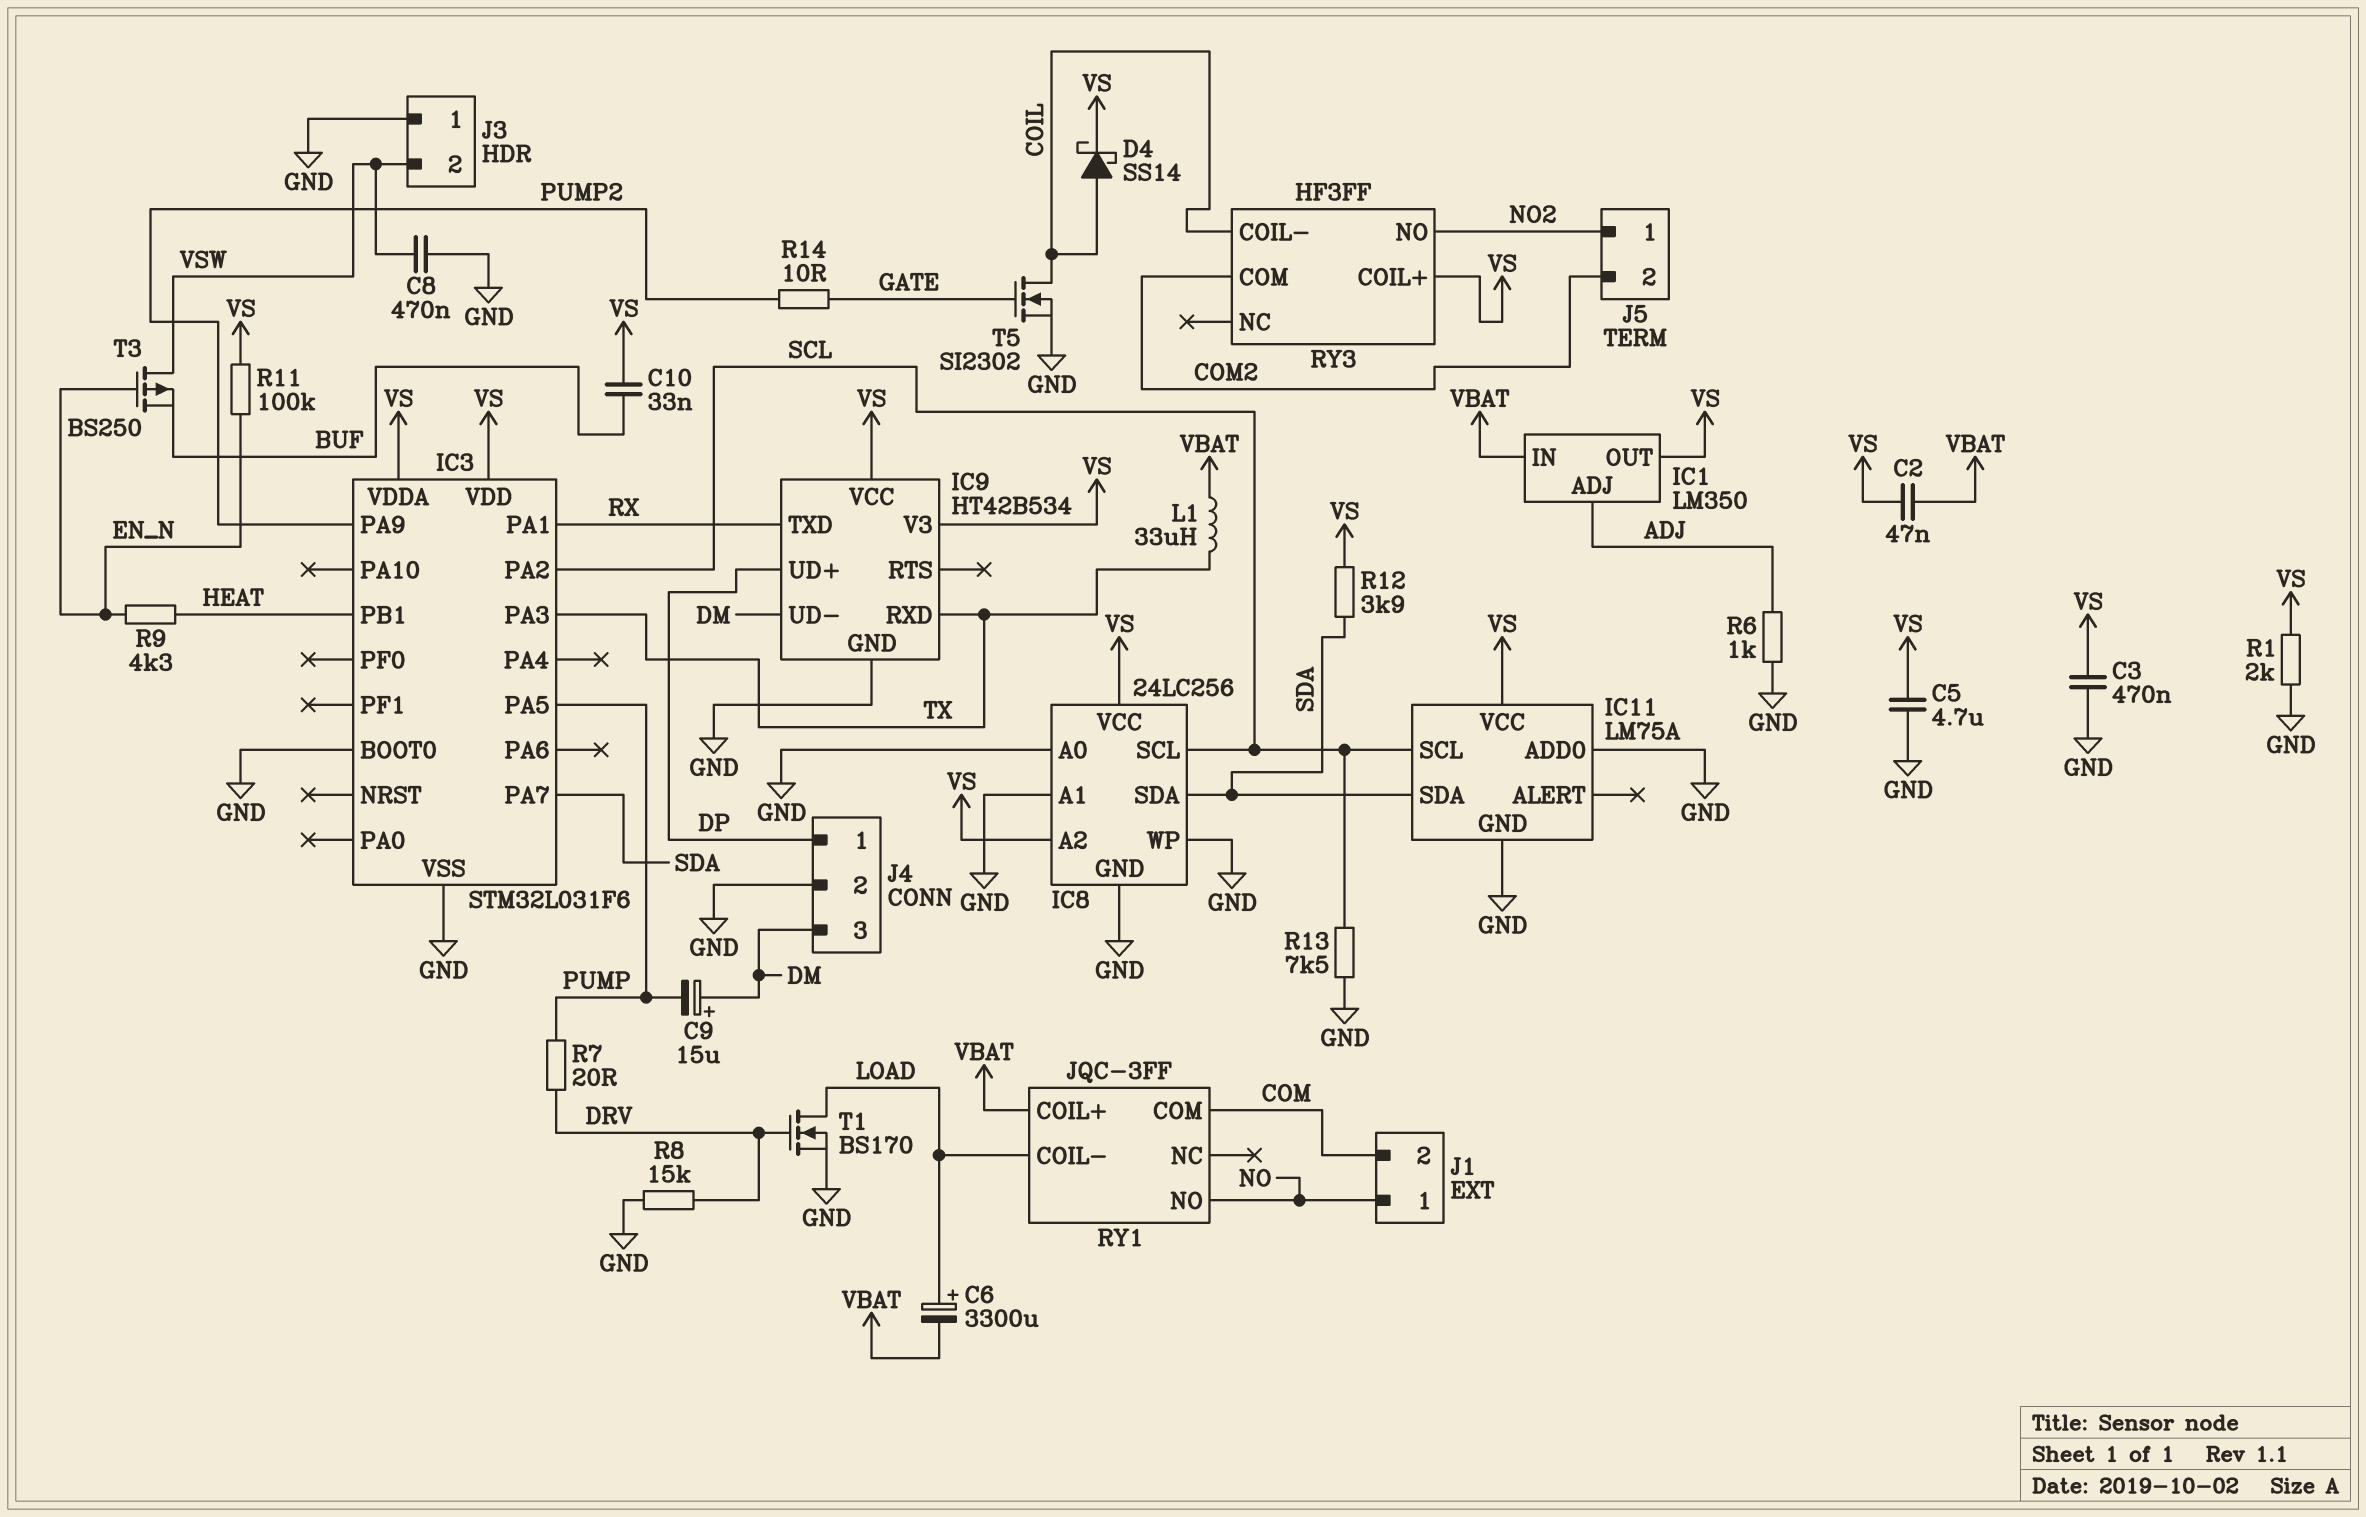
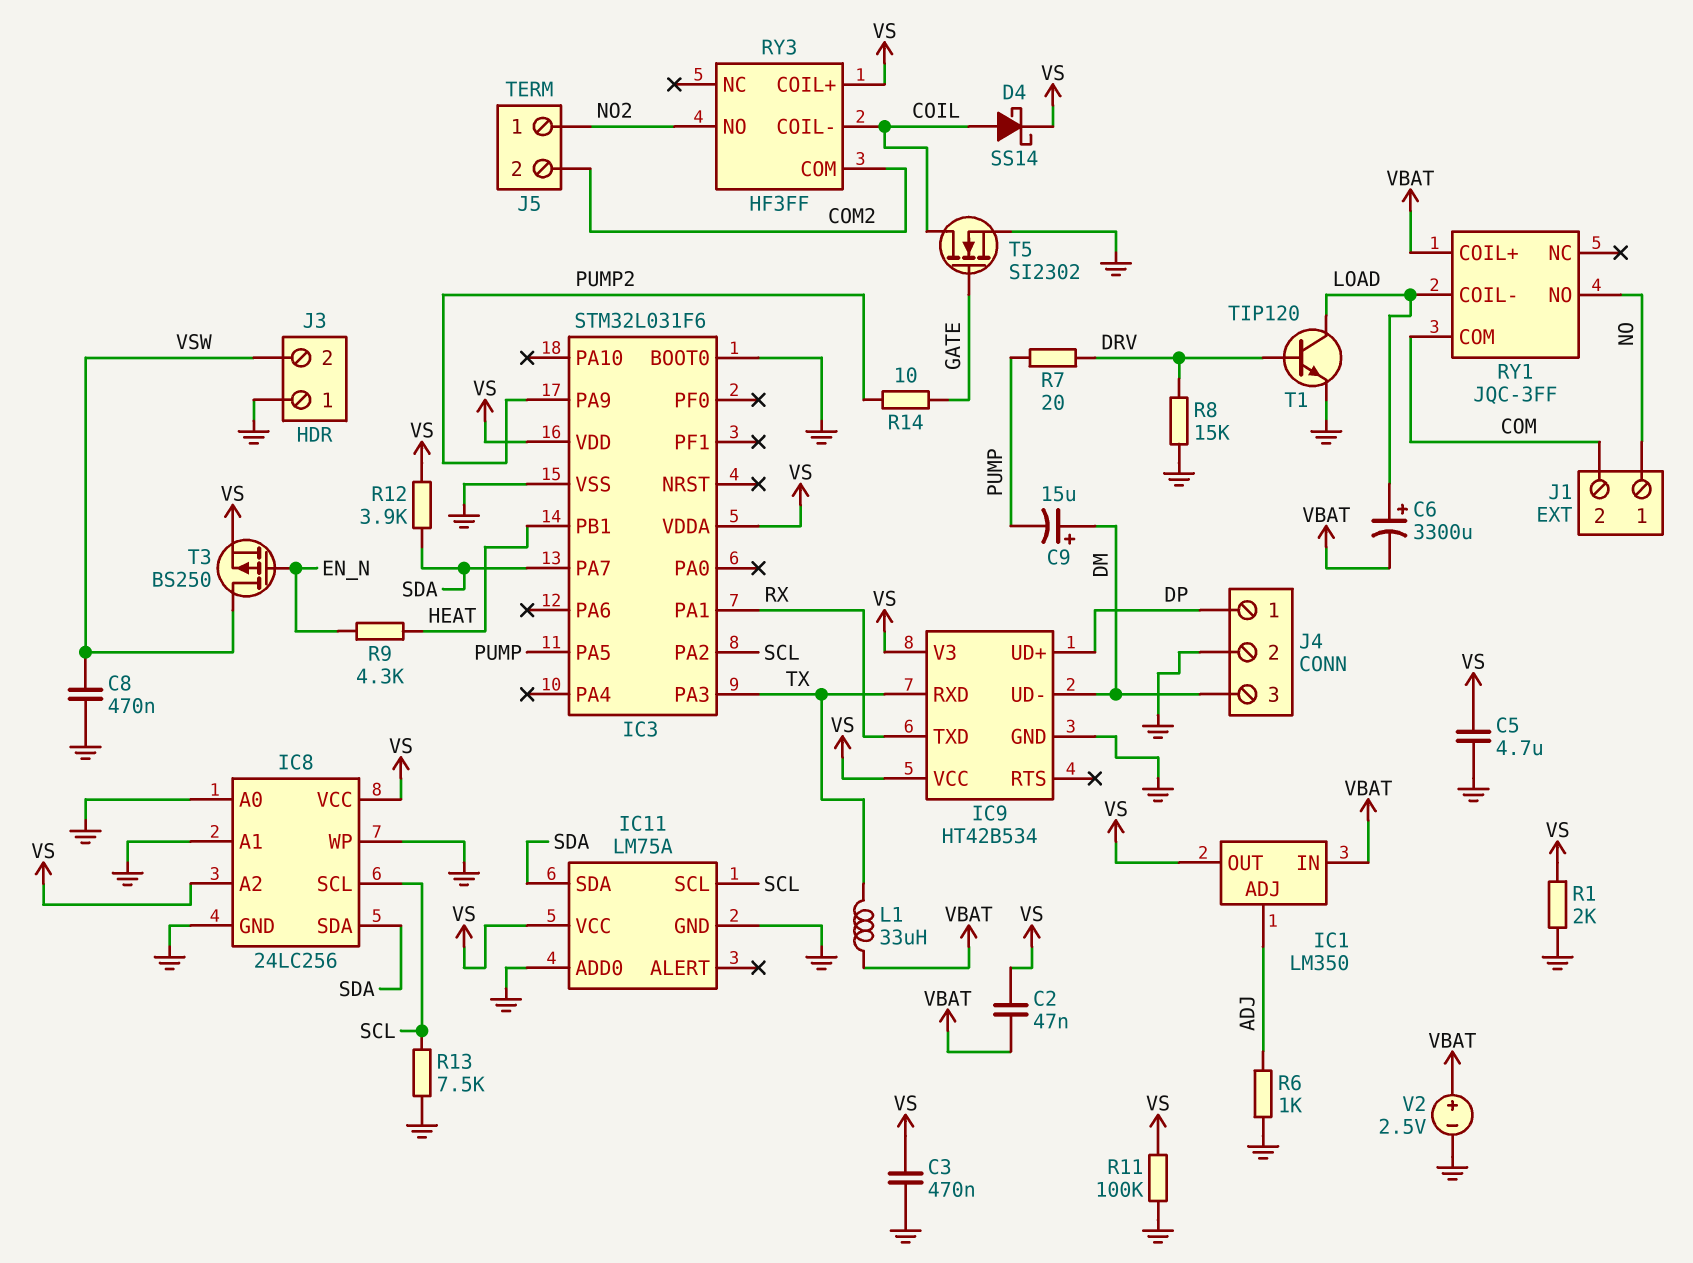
C10: 33nF (BUF, VS) -> none
R11: 100k (EN_N, VS) -> 100k (GND, VS)
T1: NMOS BS170 (G DRV, D LOAD, S GND) -> NPN TIP120 (B DRV, C LOAD, E GND)
T3: PMOS BS250 (G EN_N, D VSW, S BUF) -> PMOS BS250 (G EN_N, D VSW, S VS)
V2: none -> 2.5V (plus VBAT, minus GND)

